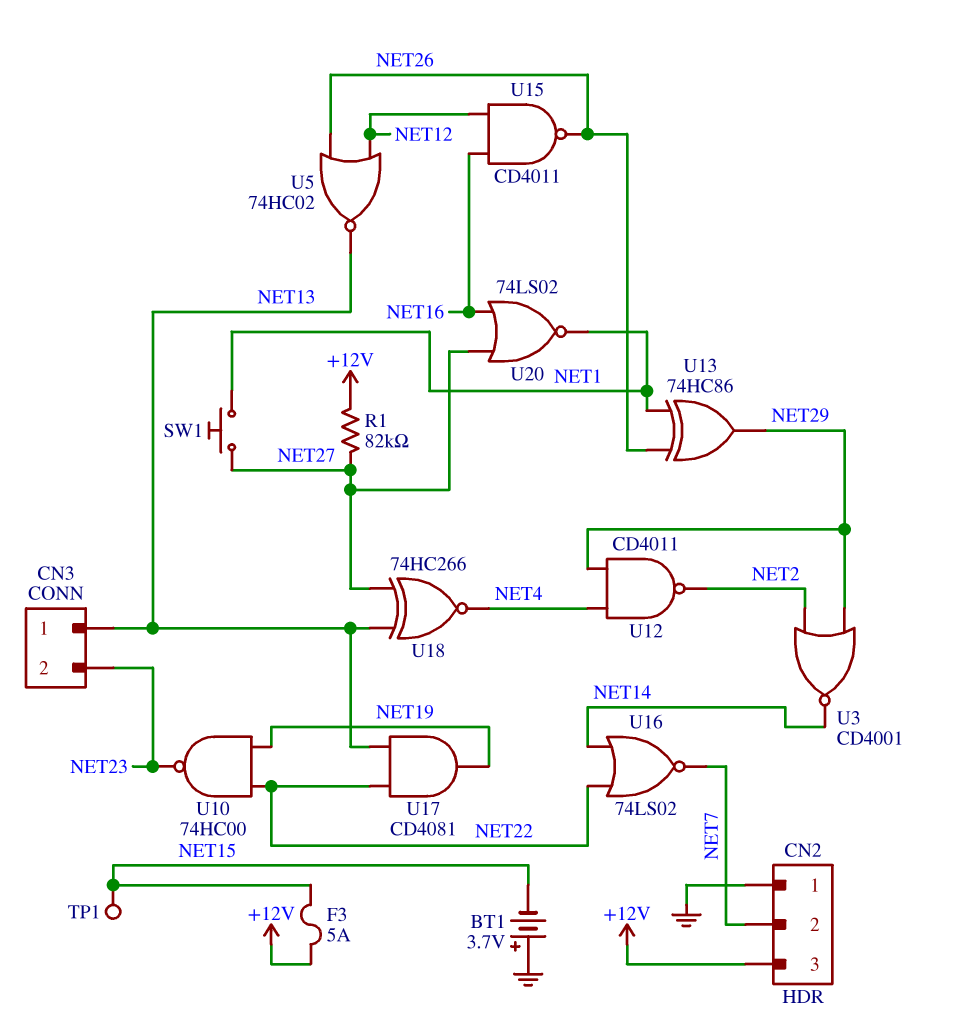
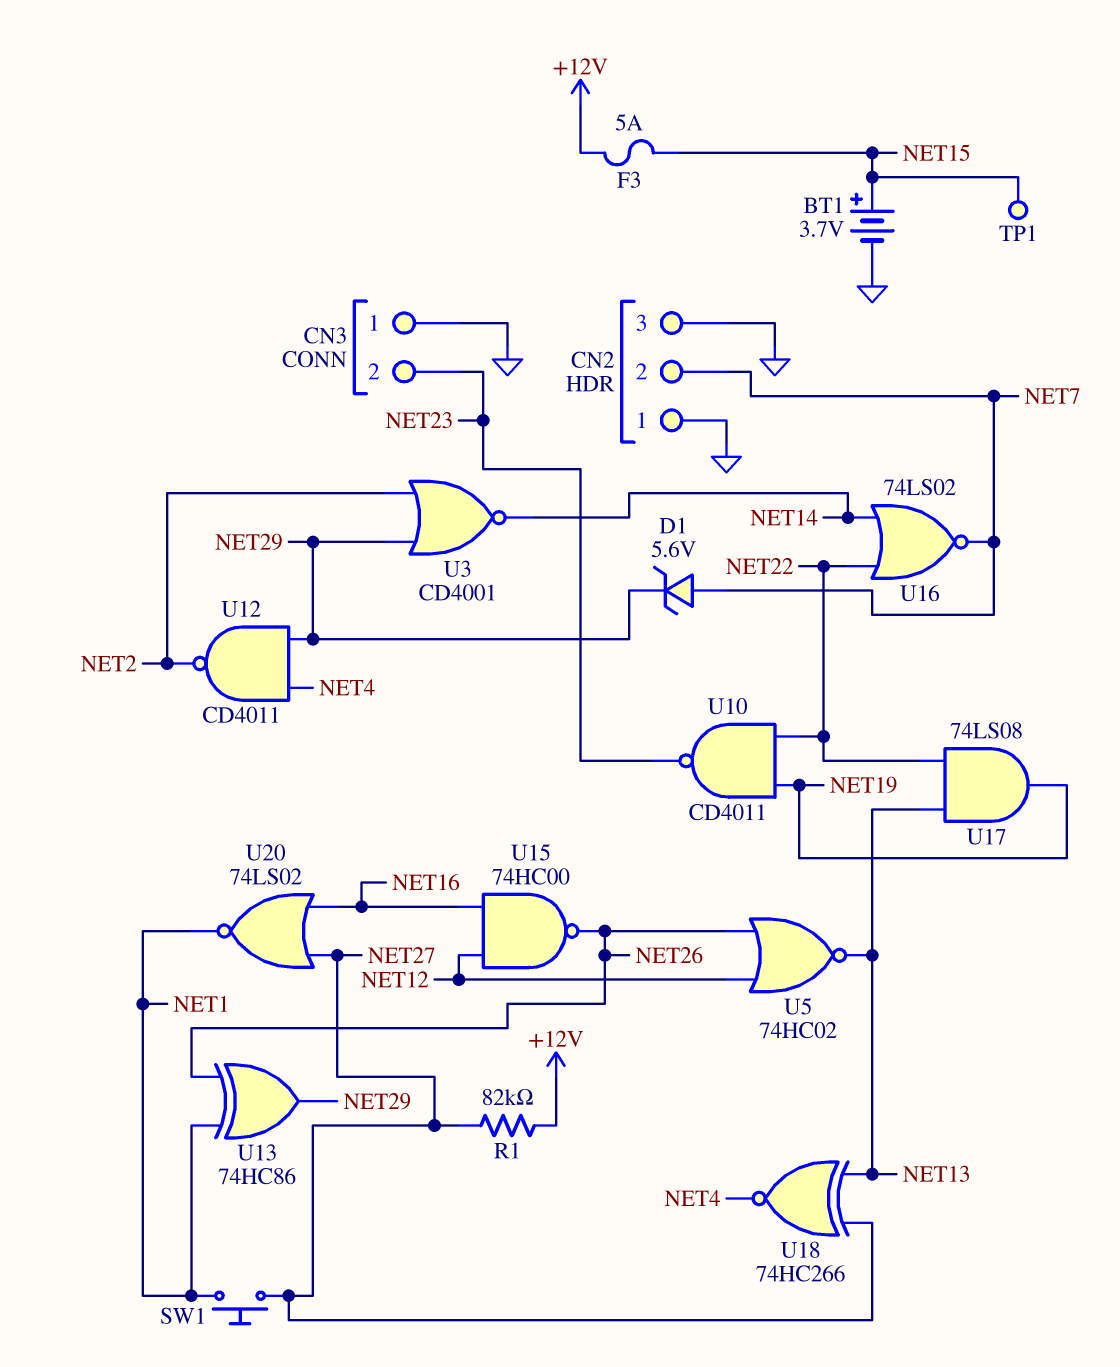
BT1: 3.7V (plus GND, minus NET15) -> 3.7V (plus NET15, minus GND)
CN2 pin 3: +12V -> GND
CN3 pin 1: NET13 -> GND
D1: none -> zener 5.6V (A NET7, K NET29)
U10: NAND 74HC00 (in NET19, in NET22, out NET23) -> NAND CD4011 (in NET19, in NET22, out NET23)
U15: NAND CD4011 (in NET12, in NET16, out NET26) -> NAND 74HC00 (in NET12, in NET16, out NET26)
U17: AND CD4081 (in NET13, in NET22, out NET19) -> AND 74LS08 (in NET13, in NET22, out NET19)

